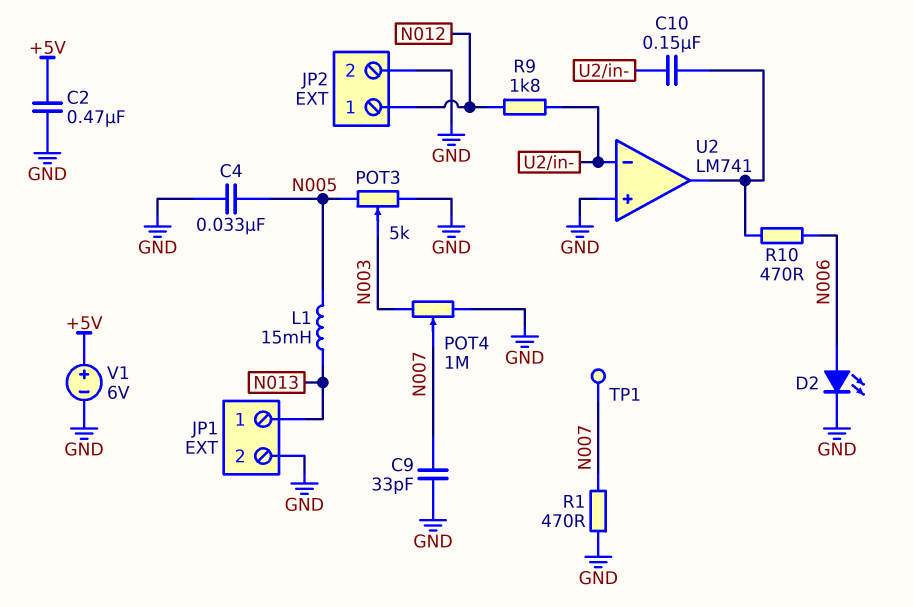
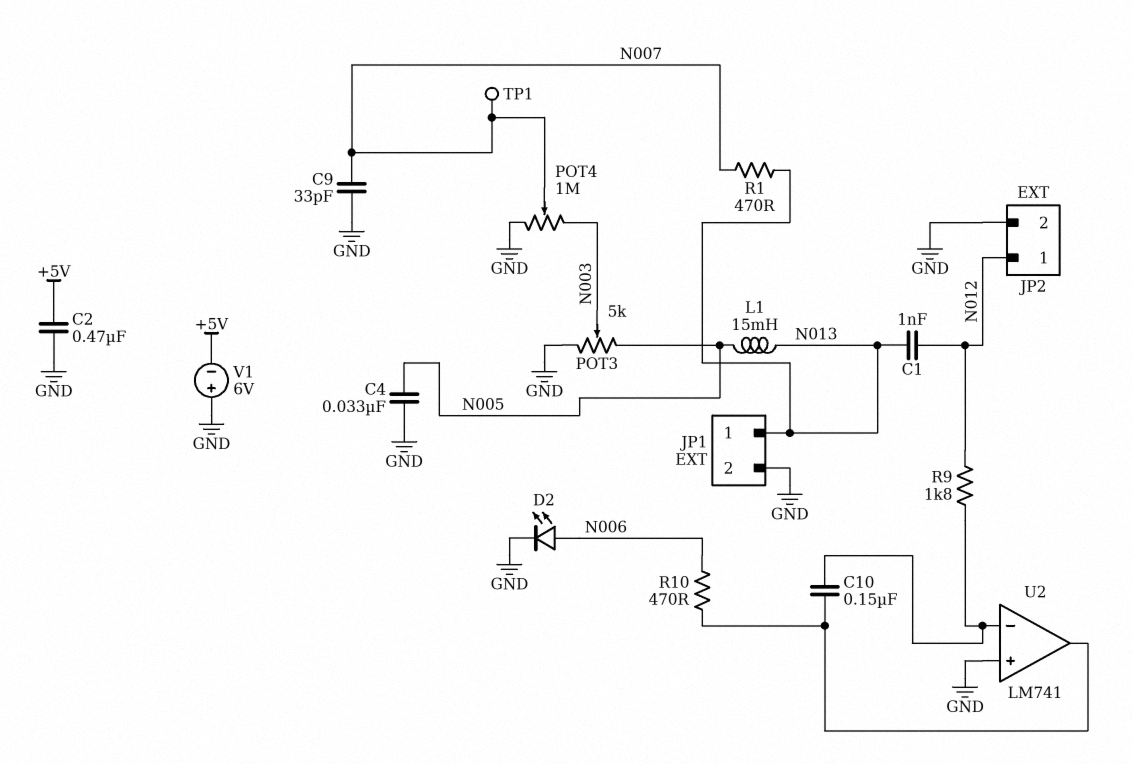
C1: none -> 1nF (N012, N013)
R1: 470 (GND, N007) -> 470 (N007, N013)
V1: 6V (plus +5V, minus GND) -> 6V (plus GND, minus +5V)

